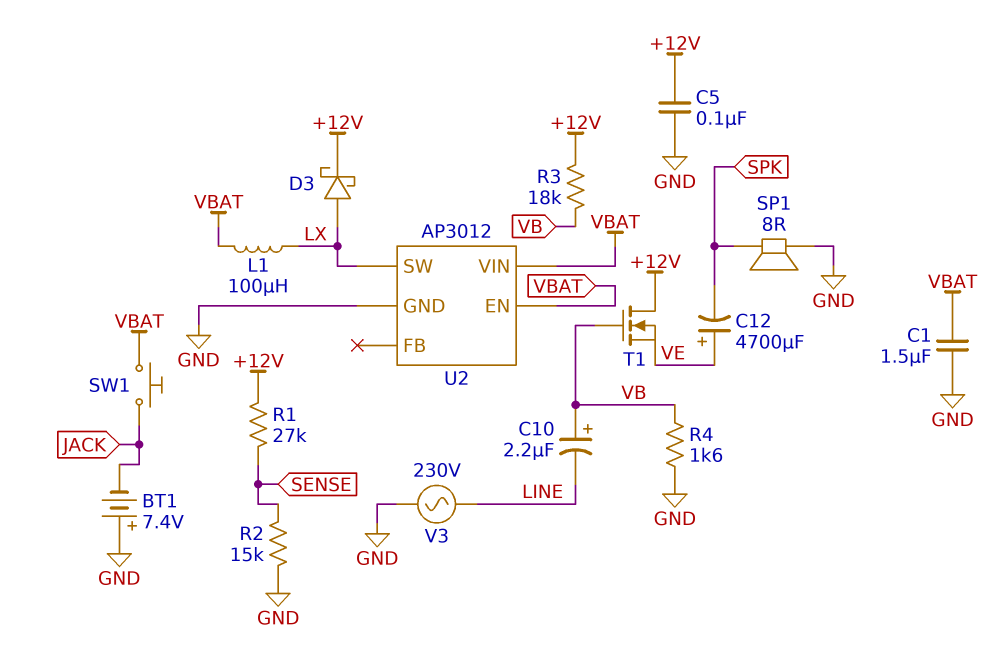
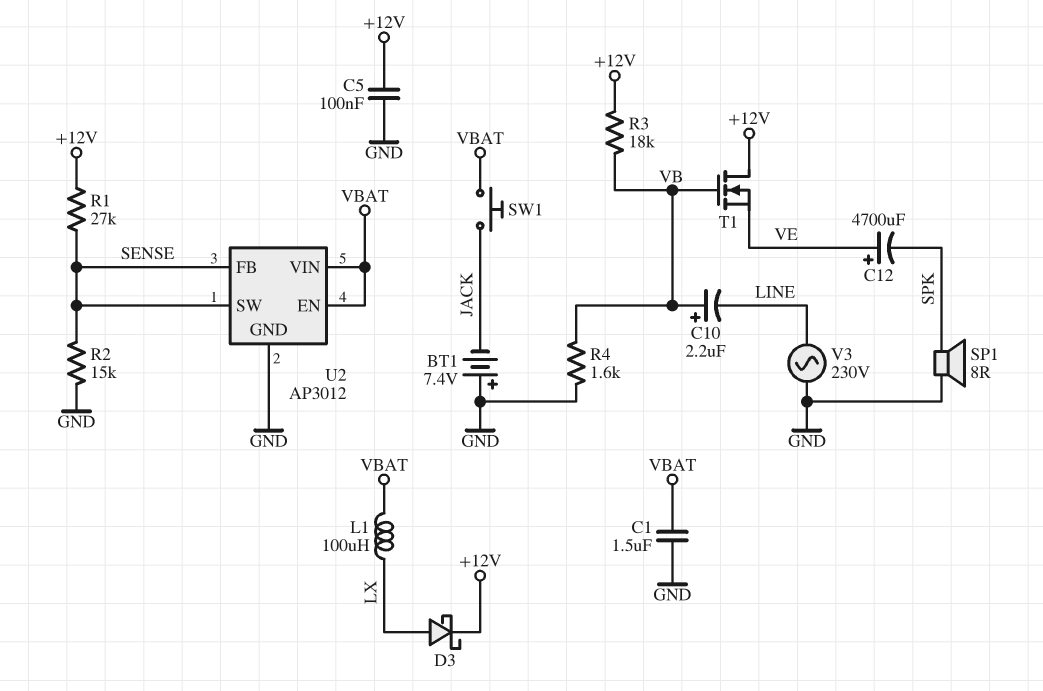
U2 pin FB: none -> SENSE
U2 pin SW: LX -> SENSE

